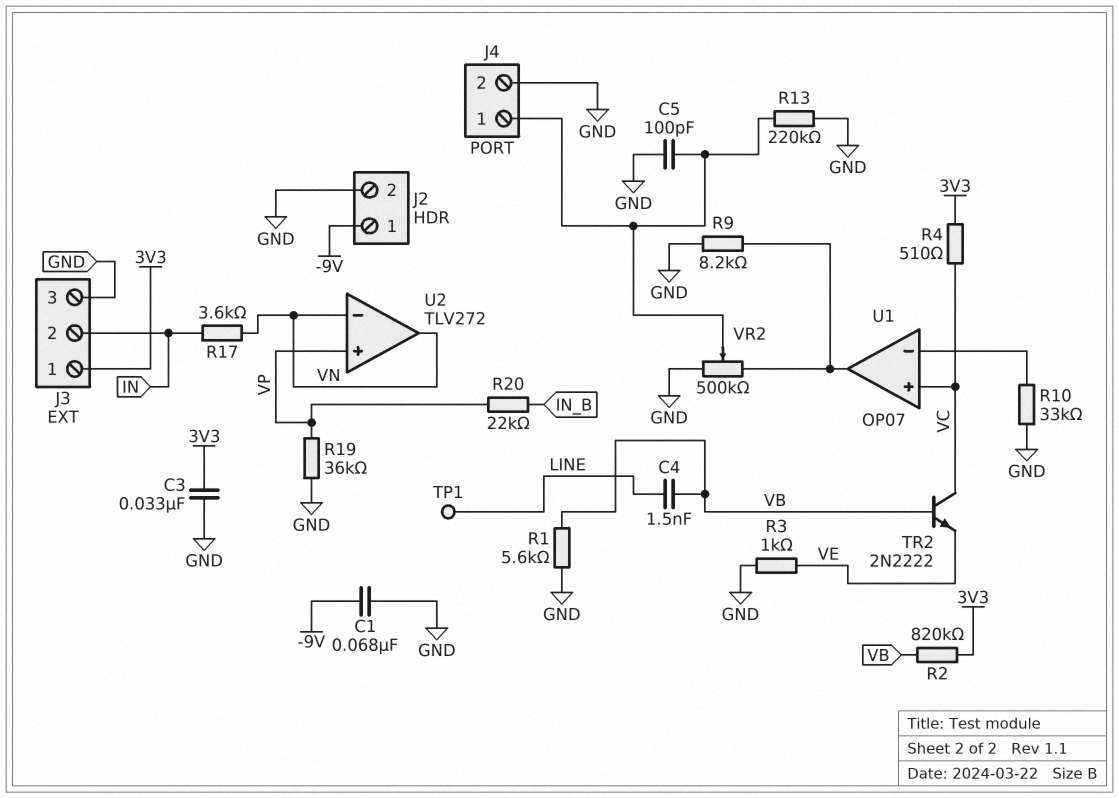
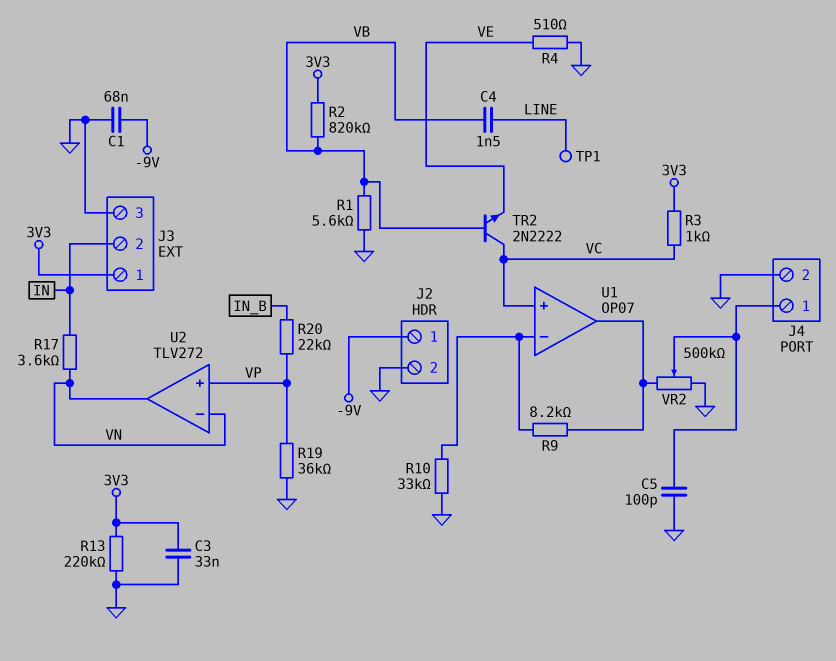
R3: 1k (GND, VE) -> 1k (3V3, VC)
R4: 510 (3V3, VC) -> 510 (GND, VE)
R9: 8.2k (GND, U1/out) -> 8.2k (U1/in-, U1/out)
R13: 220k (GND, J4/1) -> 220k (3V3, GND)

